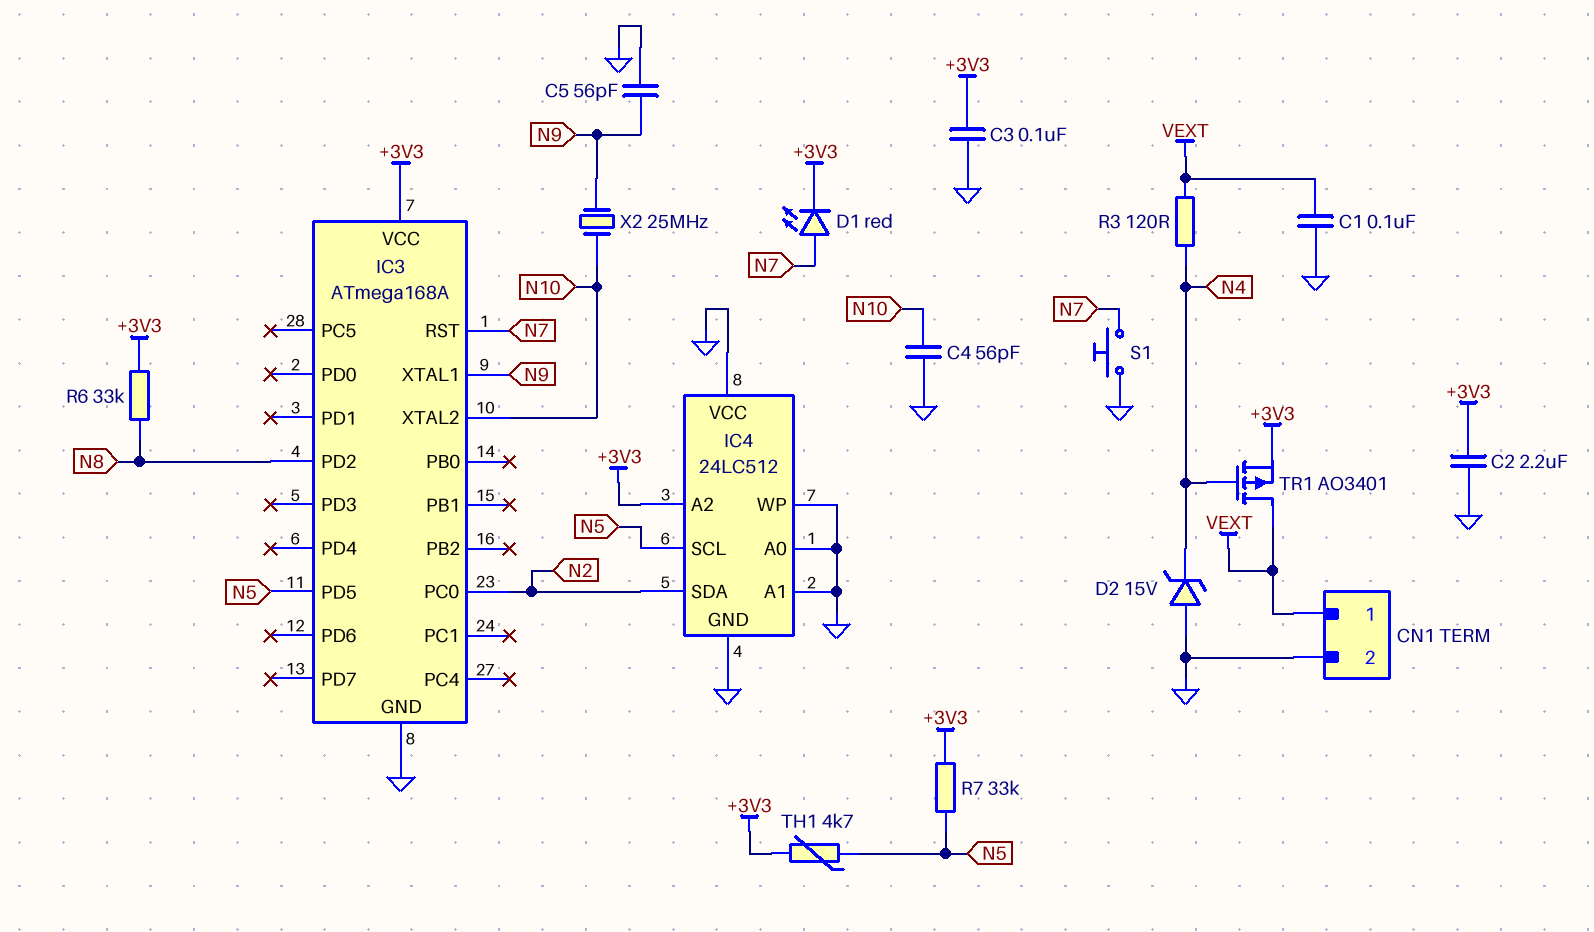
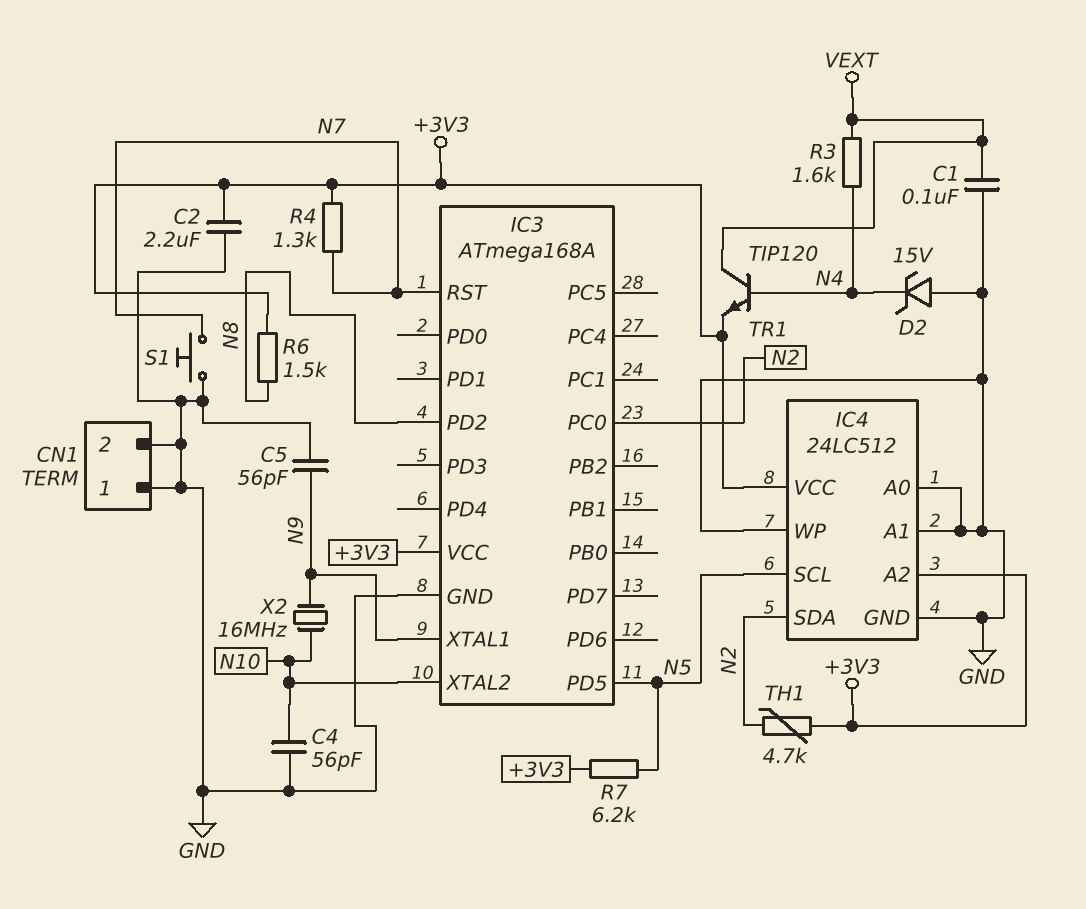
C3: 100nF (+3V3, GND) -> none
CN1 pin 1: VEXT -> GND
D1: LED red (A N7, K +3V3) -> none
IC4 pin VCC: GND -> +3V3
R3: 120 (N4, VEXT) -> 1.6k (N4, VEXT)
R4: none -> 1.3k (+3V3, N7)
R6: 33k (+3V3, N8) -> 1.5k (+3V3, N8)
R7: 33k (+3V3, N5) -> 6.2k (+3V3, N5)
TH1: 4.7k (+3V3, N5) -> 4.7k (+3V3, N2)
TR1: PMOS AO3401 (G N4, D VEXT, S +3V3) -> NPN TIP120 (B N4, C VEXT, E +3V3)
X2: 25MHz (N9, N10) -> 16MHz (N9, N10)

